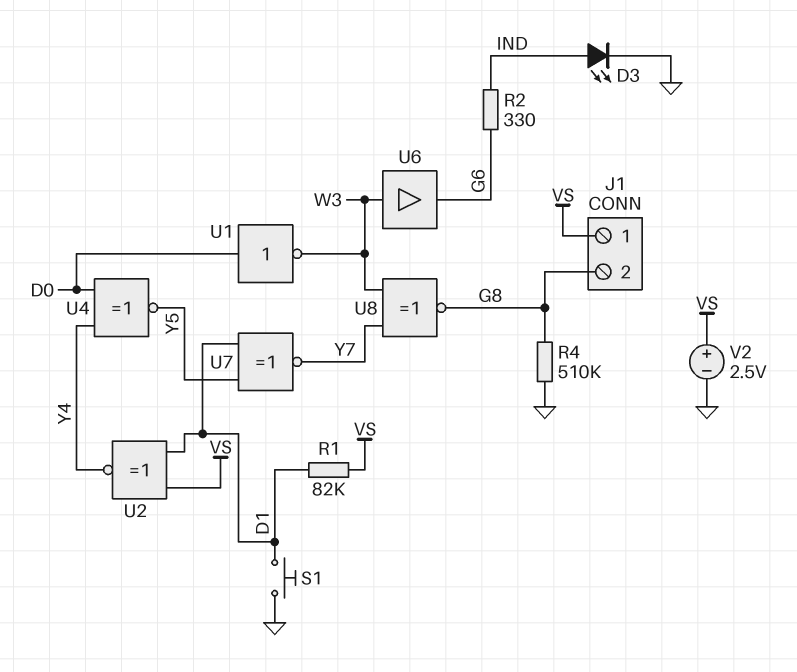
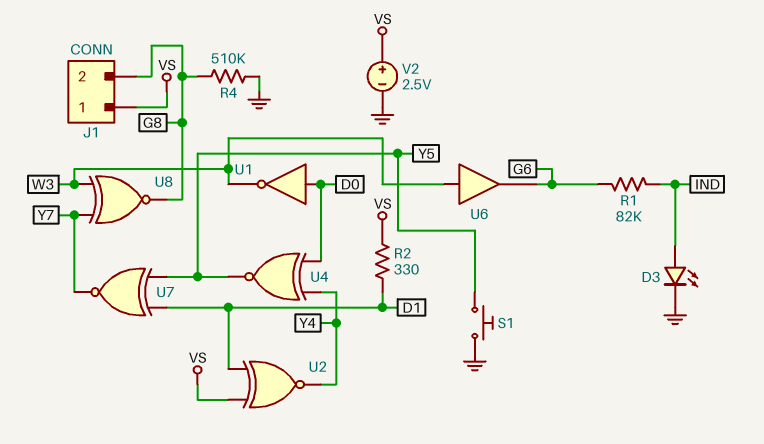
R1: 82k (D1, VS) -> 82k (G6, IND)
R2: 330 (G6, IND) -> 330 (D1, VS)
S1: button (D1, GND) -> button (GND, Y5)

